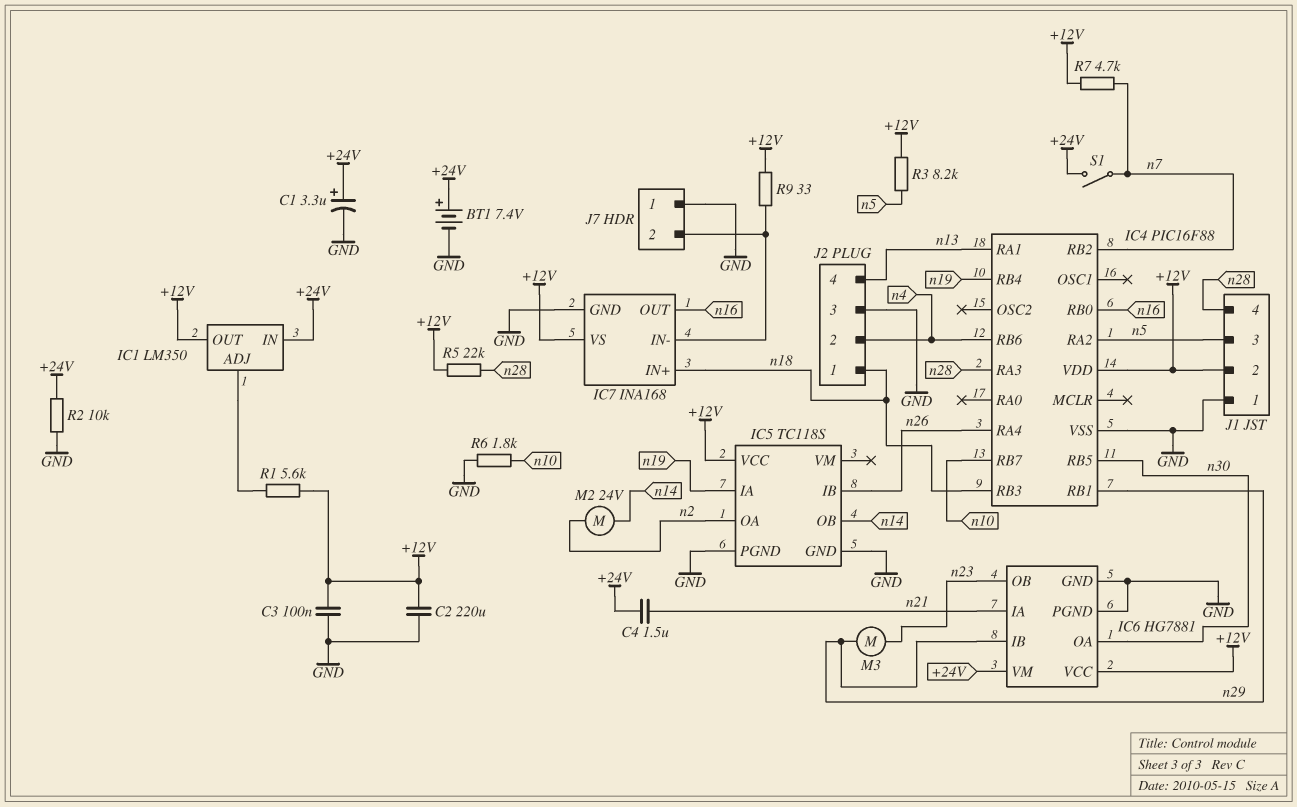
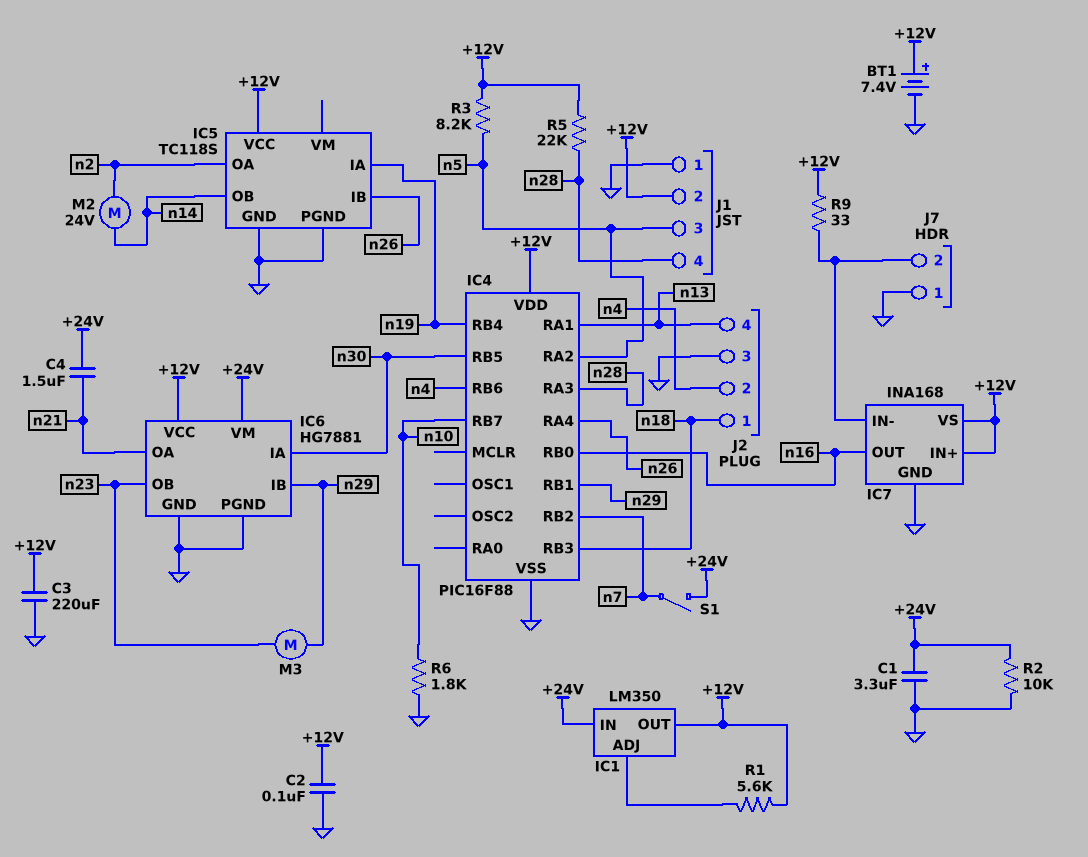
BT1: 7.4V (plus +24V, minus GND) -> 7.4V (plus +12V, minus GND)
C1: 3.3uF (plus +24V, minus GND) -> 3.3uF (+24V, GND)
C2: 220uF (+12V, GND) -> 100nF (+12V, GND)
C3: 100nF (+12V, GND) -> 220uF (+12V, GND)
IC6 pin IA: n21 -> n30
IC6 pin OA: n30 -> n21
IC7 pin IN+: n18 -> +12V
R7: 4.7k (+12V, n7) -> none

